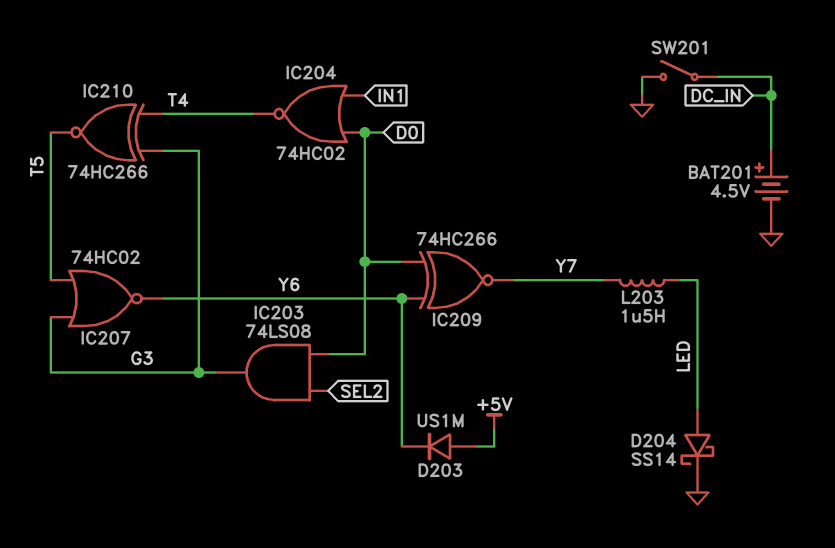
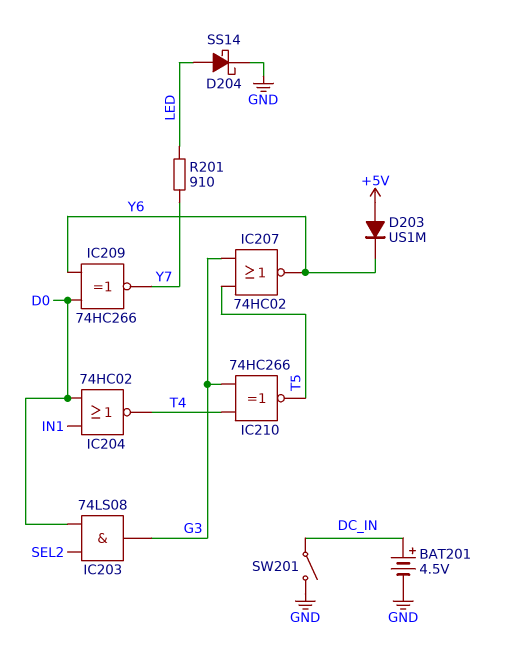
L203: 1.5uH (LED, Y7) -> none
R201: none -> 910 (LED, Y7)

